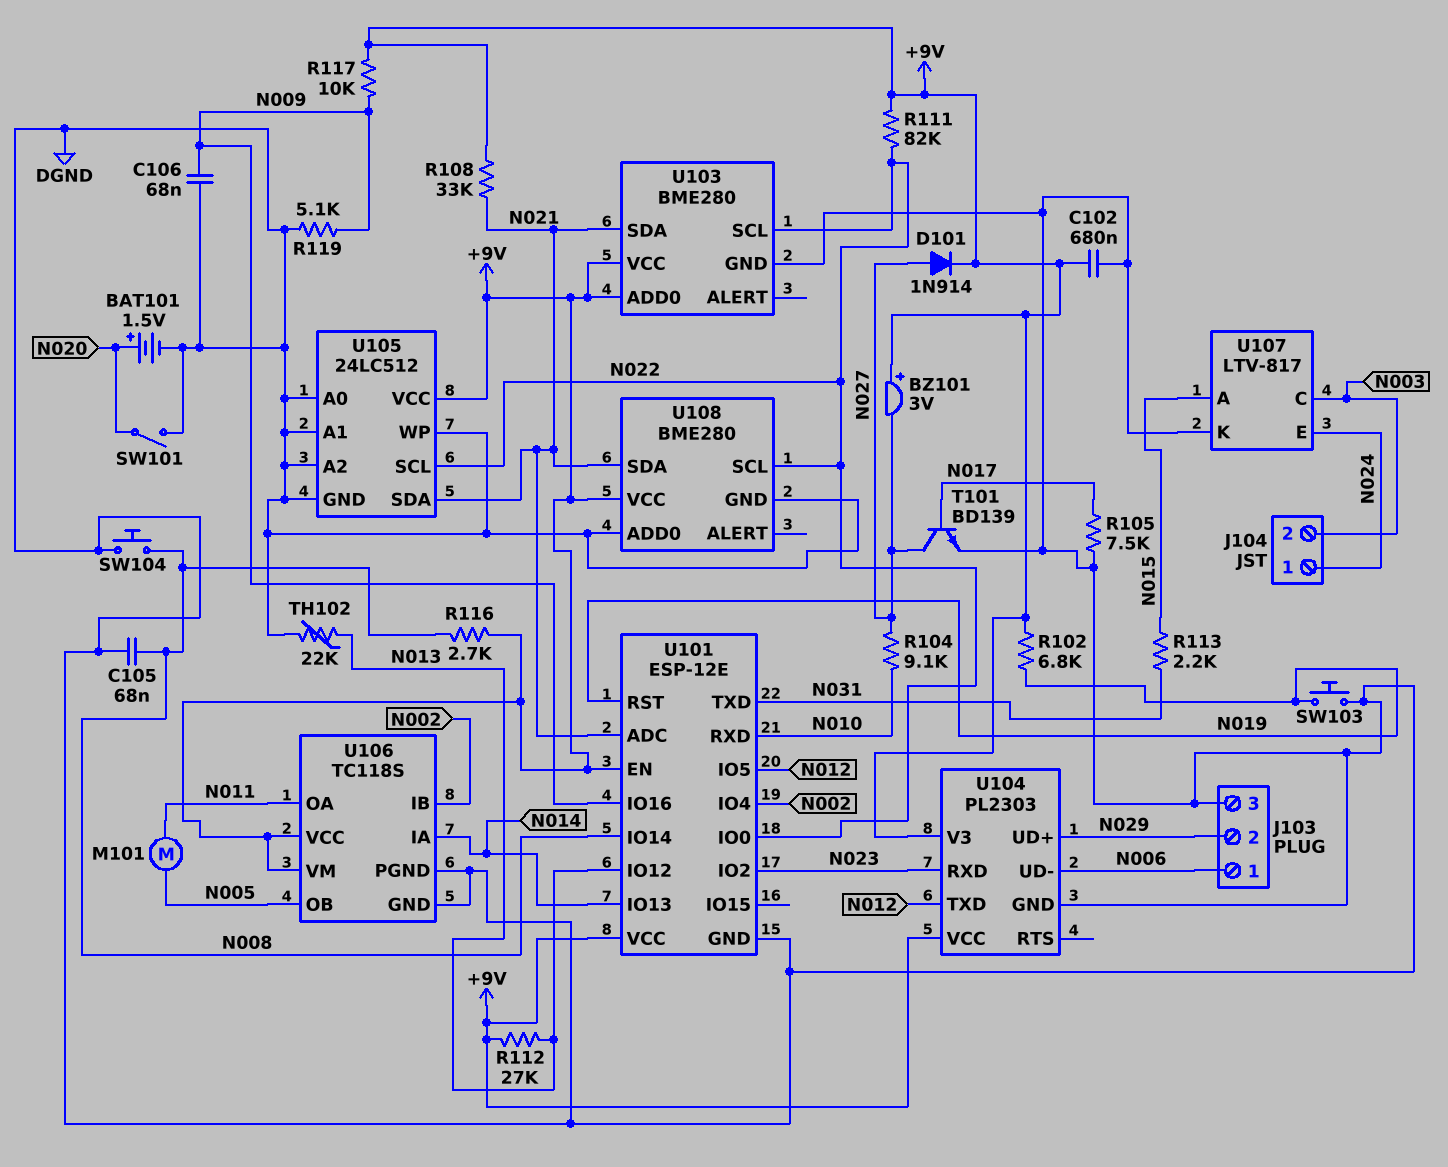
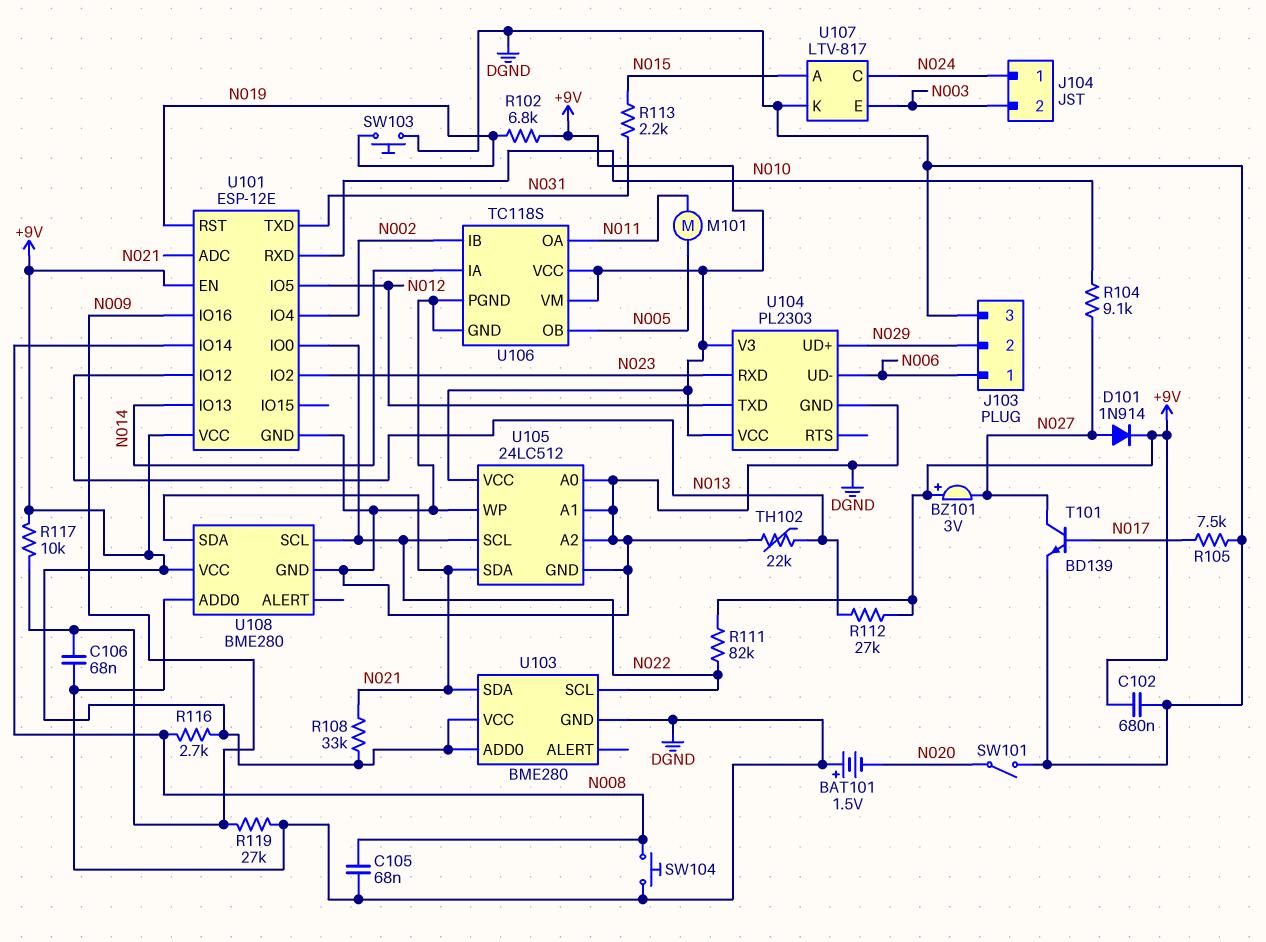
BAT101: 1.5V (plus N020, minus DGND) -> 1.5V (plus DGND, minus N020)
R119: 5.1k (DGND, N009) -> 27k (DGND, N009)
U107 pin C: N003 -> N024
U107 pin E: N024 -> N003

